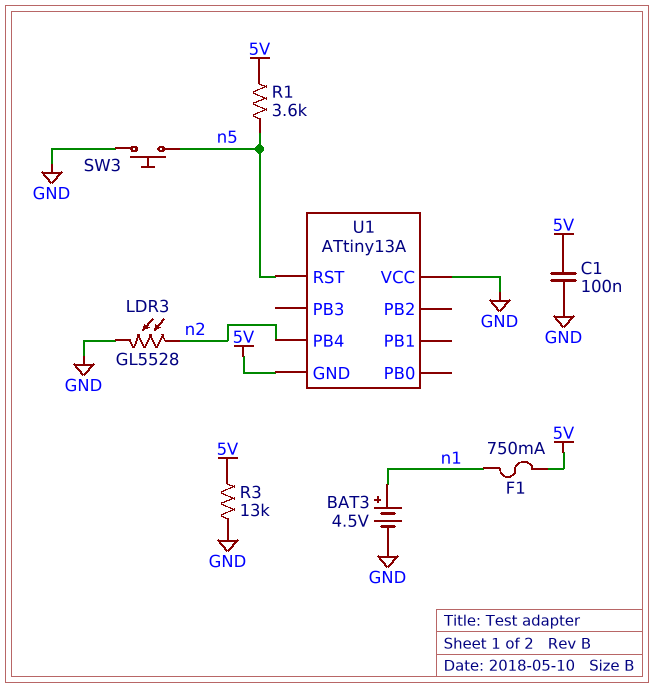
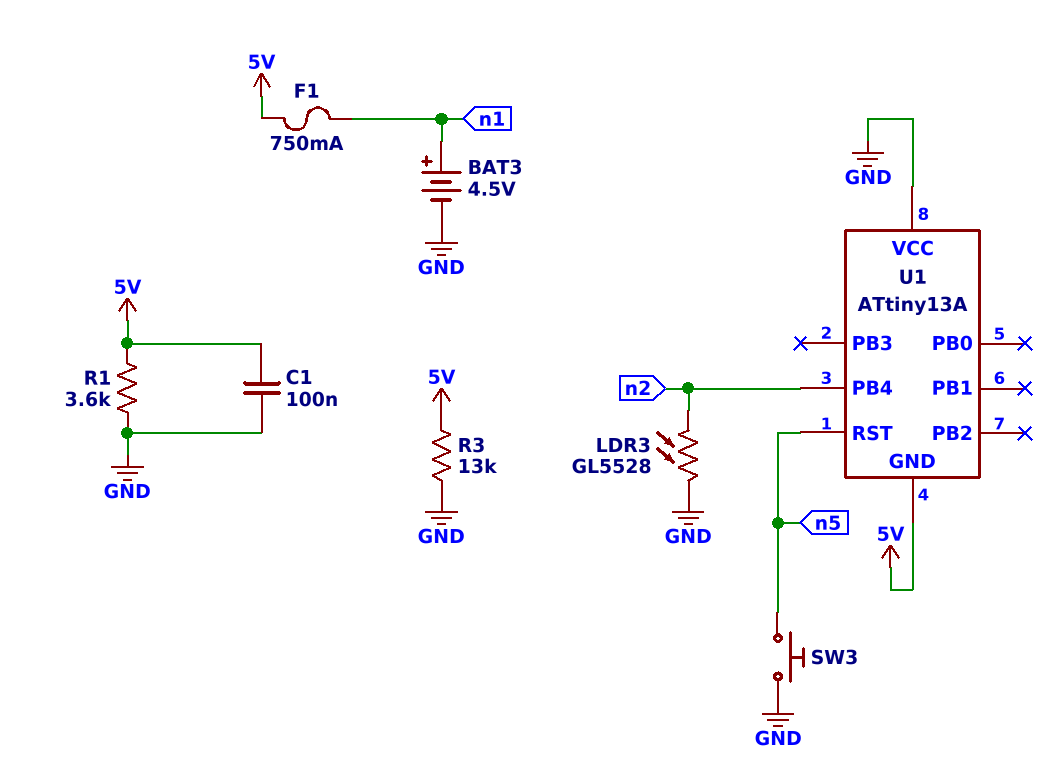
R1: 3.6k (5V, n5) -> 3.6k (5V, GND)

